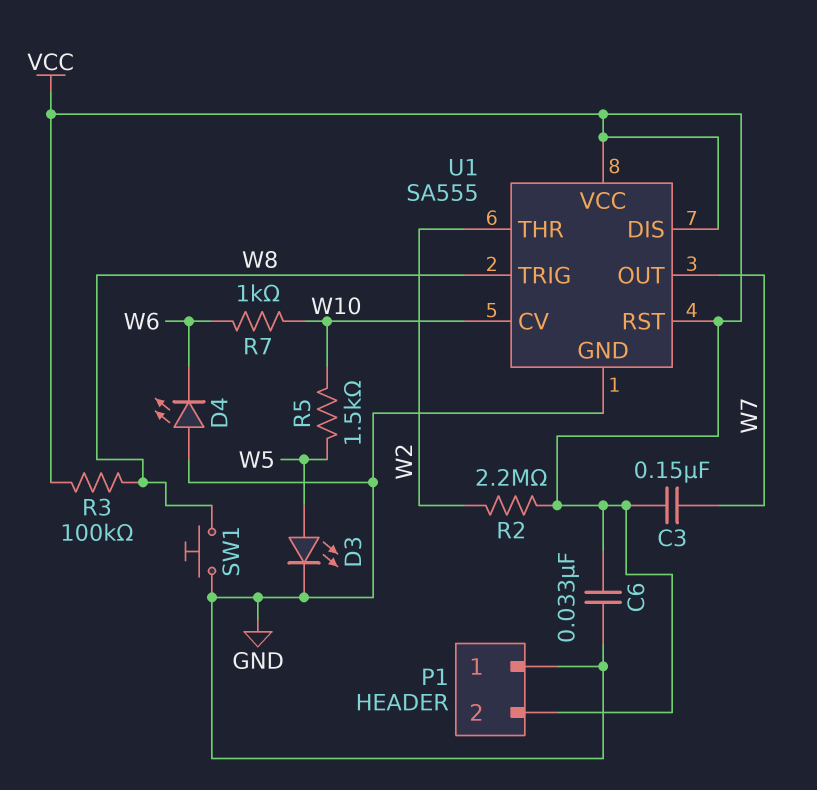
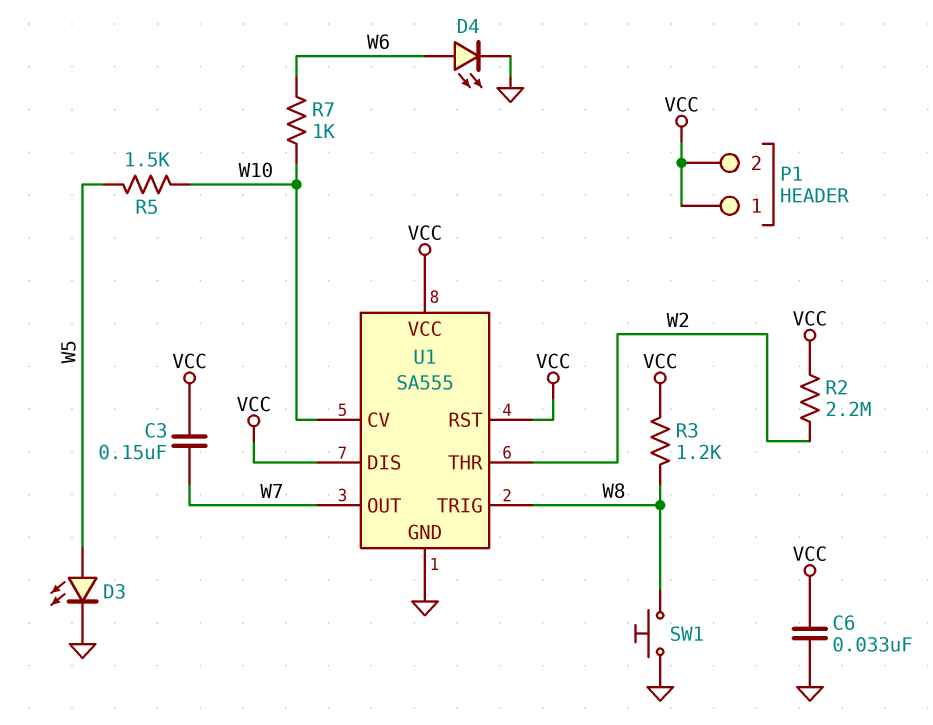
D4: LED (A GND, K W6) -> LED (A W6, K GND)
P1 pin 1: GND -> VCC
R3: 100k (VCC, W8) -> 1.2k (VCC, W8)

